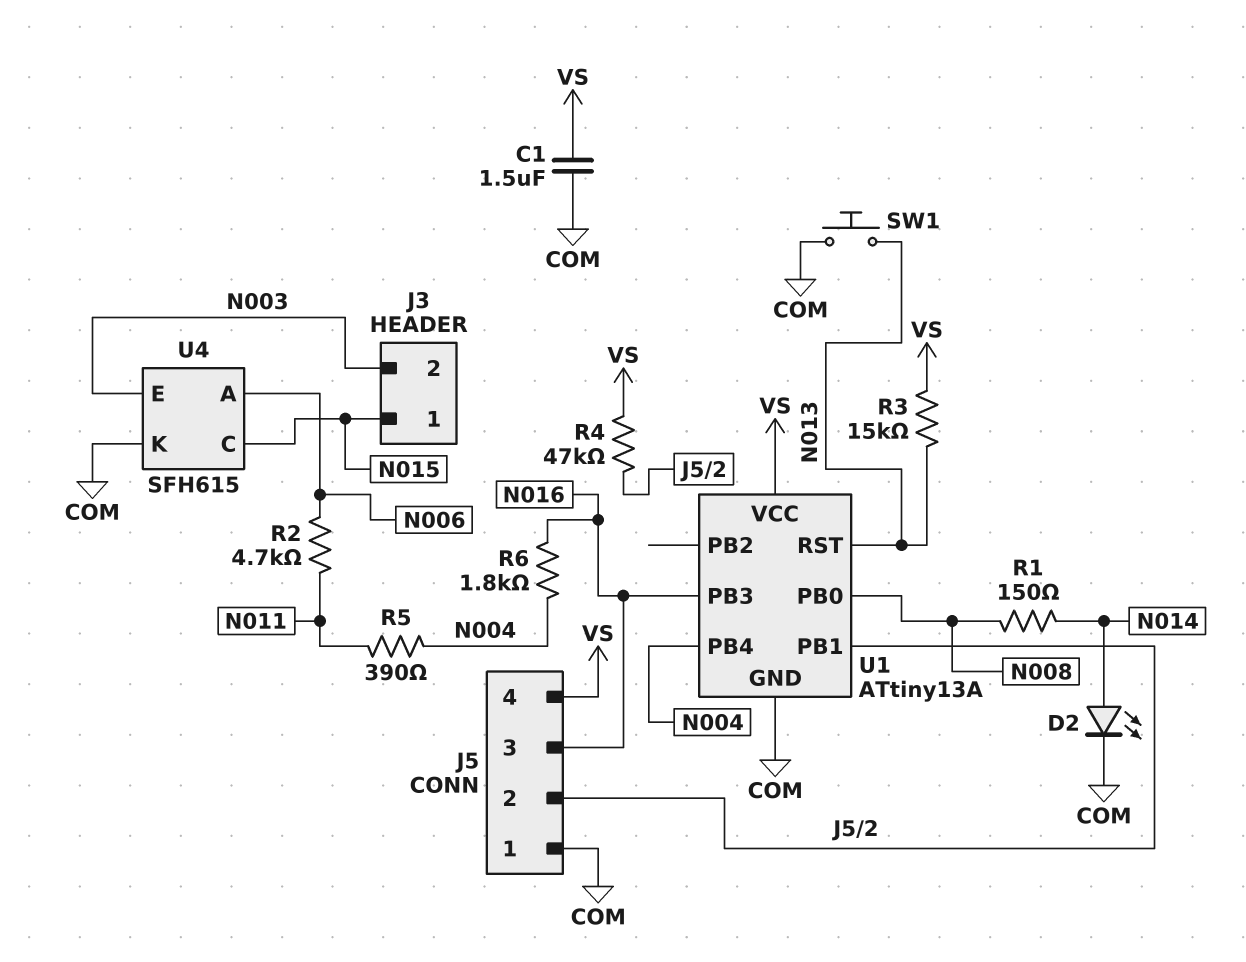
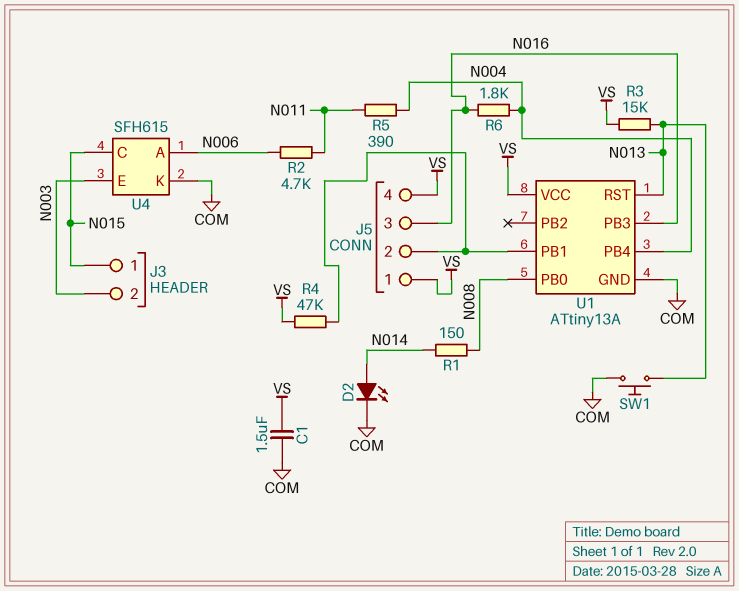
J5 pin 1: COM -> VS

